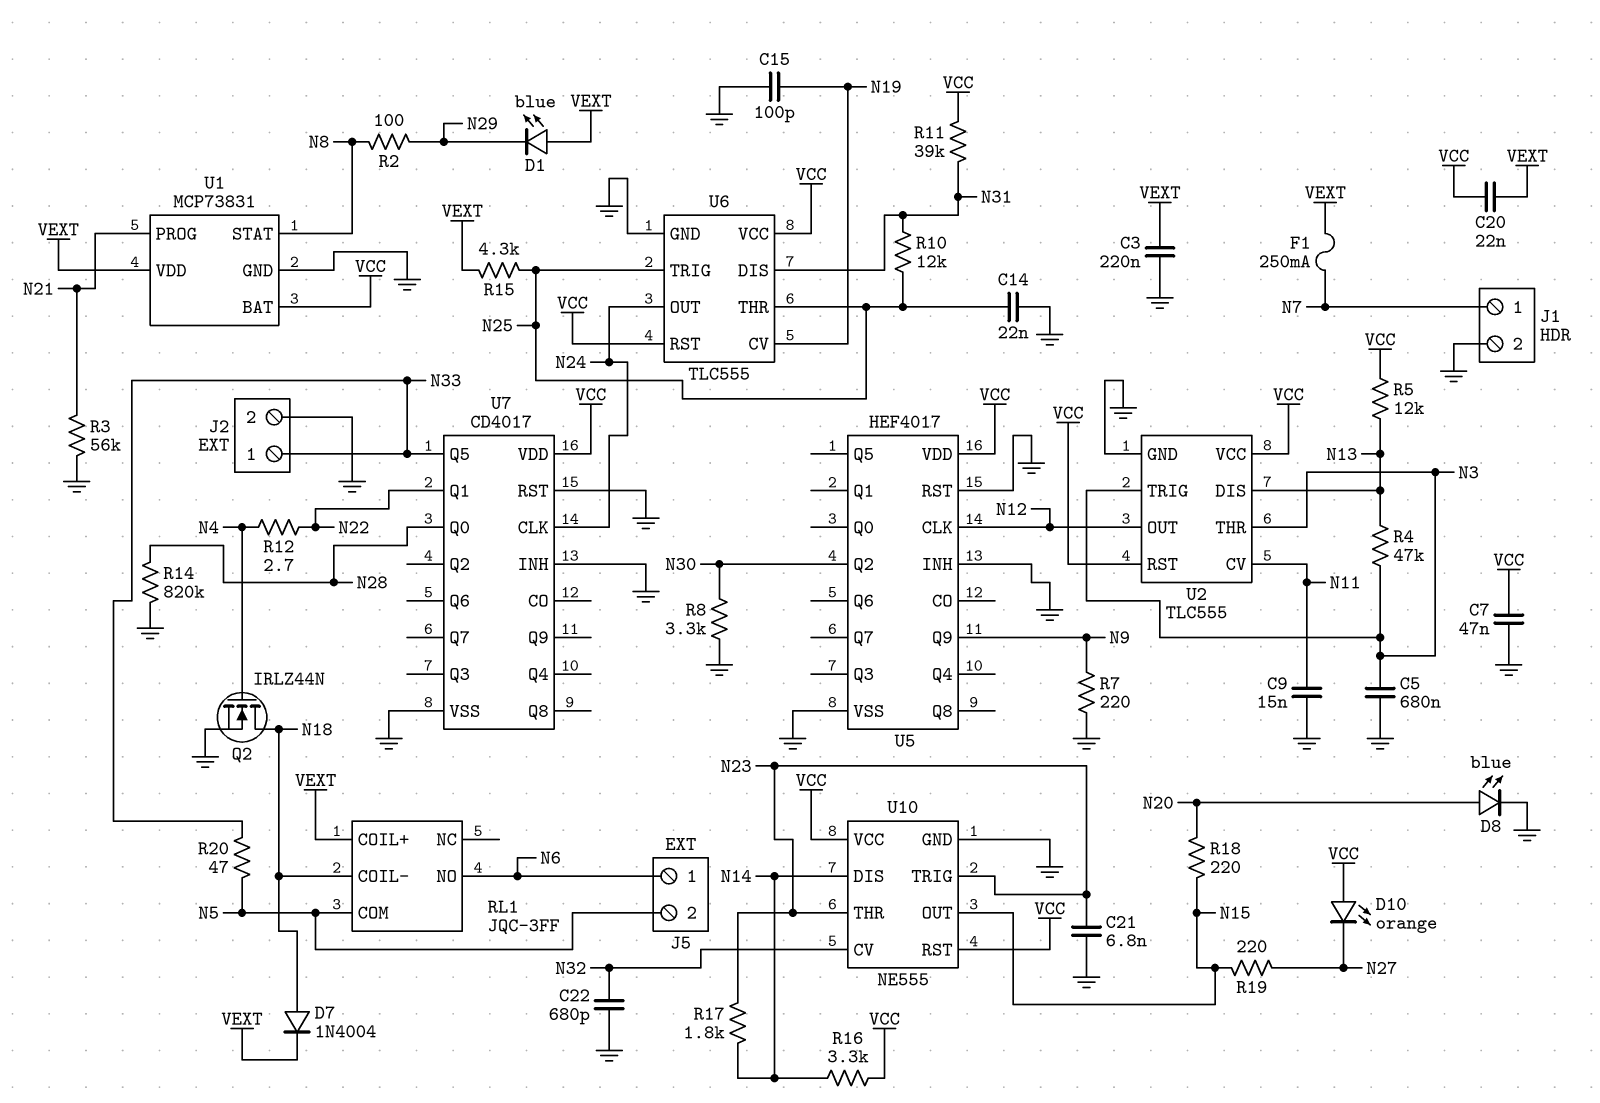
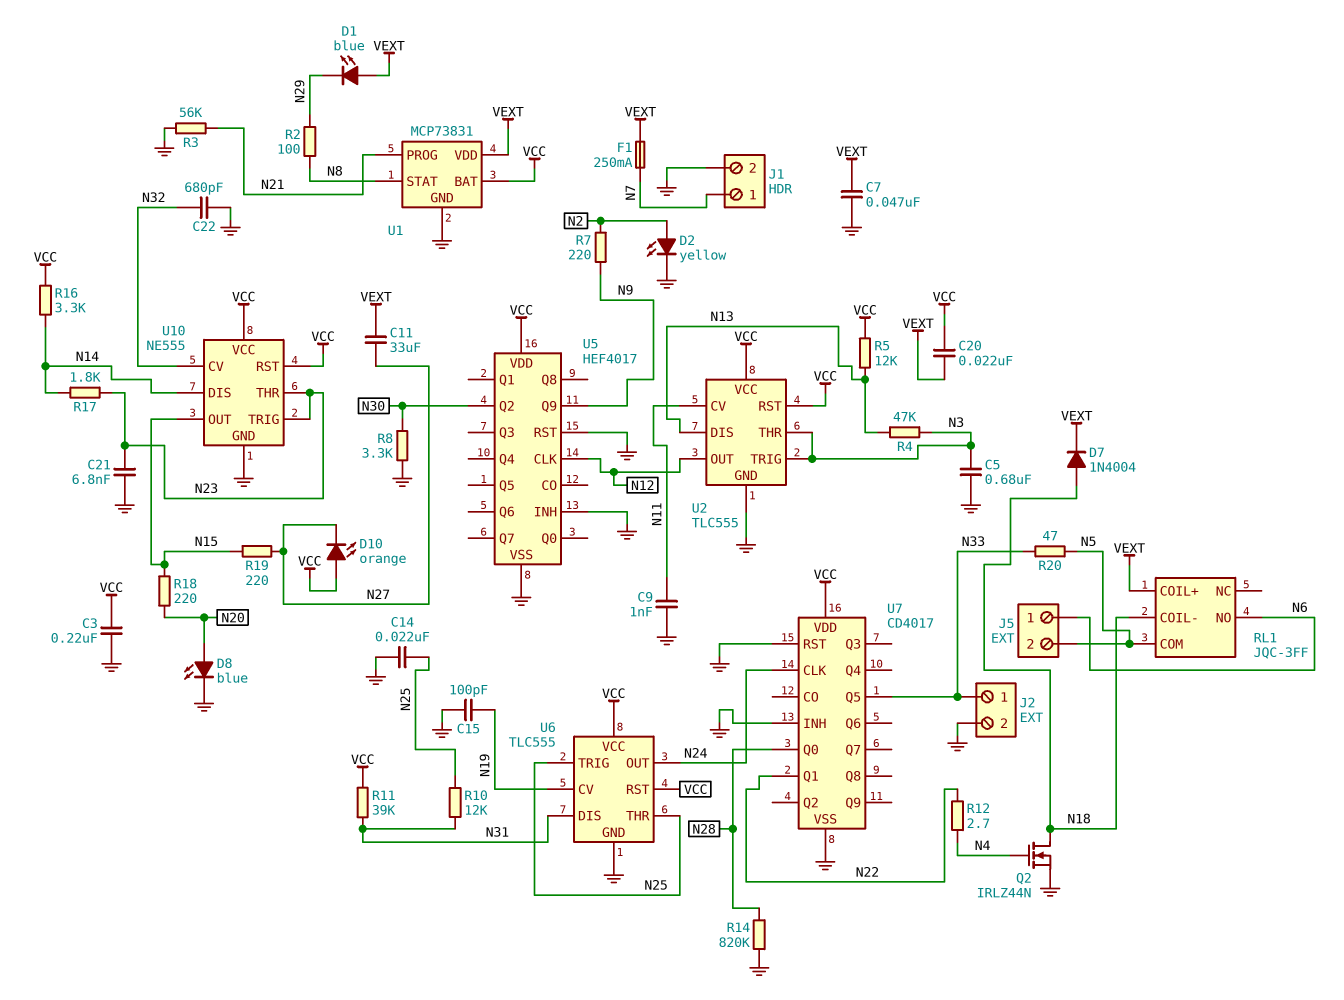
C3: 220nF (GND, VEXT) -> 220nF (GND, VCC)
C7: 47nF (GND, VCC) -> 47nF (GND, VEXT)
C9: 15nF (GND, N11) -> 1nF (GND, N11)
C11: none -> 33uF (N27, VEXT)
D2: none -> LED yellow (A N2, K GND)
R7: 220 (GND, N9) -> 220 (N2, N9)
R15: 4.3k (N25, VEXT) -> none

